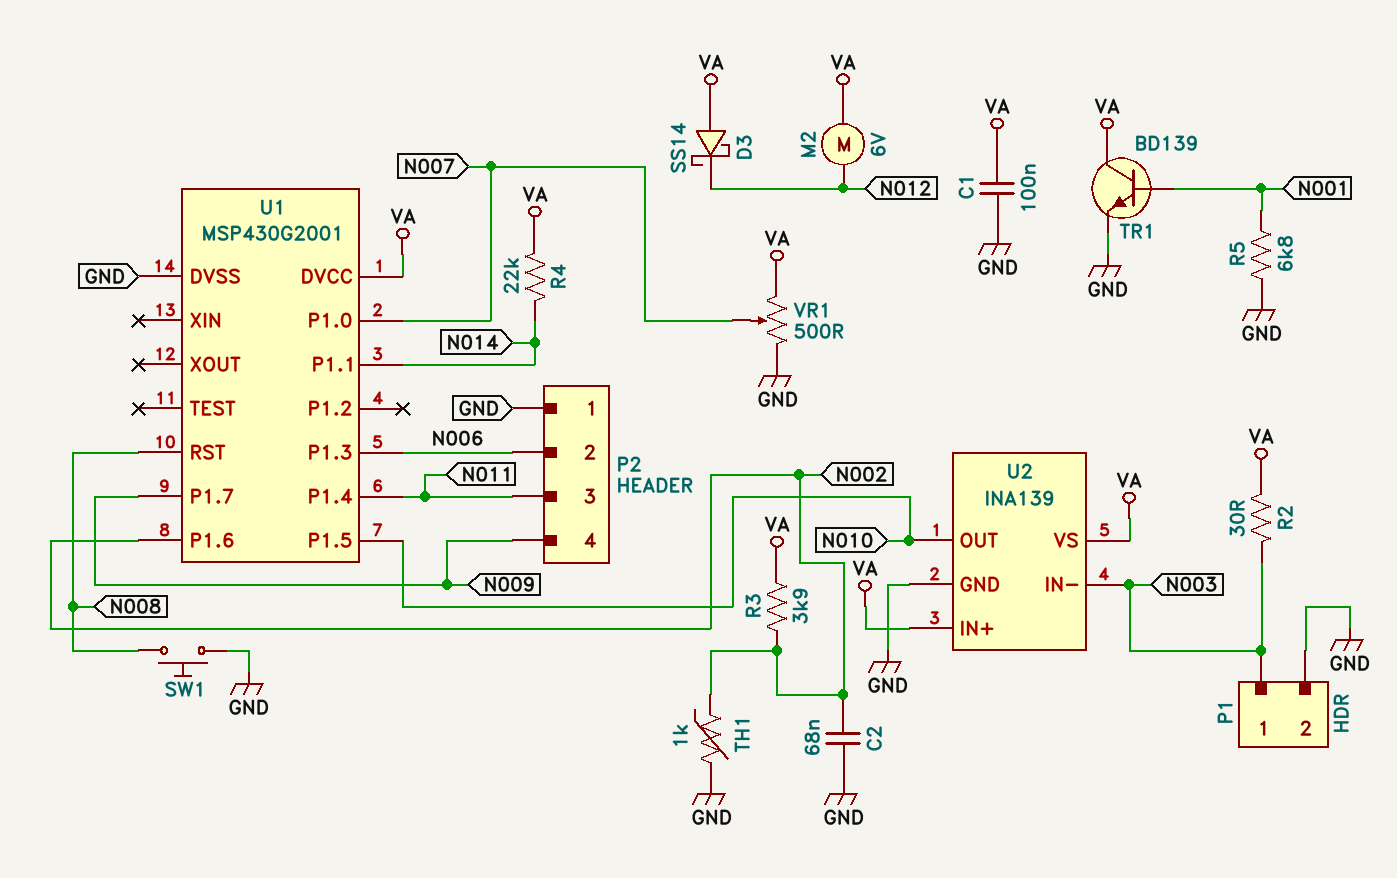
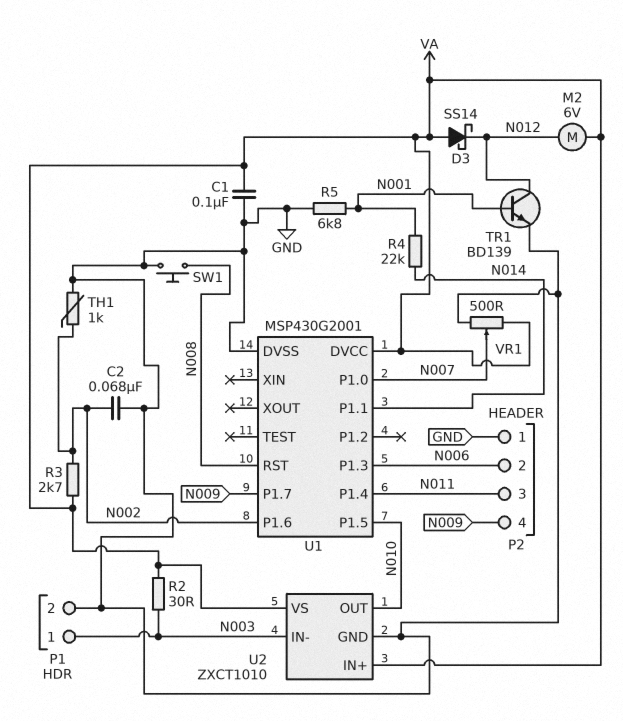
R3: 3.9k (N002, VA) -> 2.7k (N002, VA)
R4: 22k (N014, VA) -> 22k (N001, N014)
TR1: NPN BD139 (B N001, C VA, E GND) -> NPN BD139 (B N001, C N012, E GND)
U2: INA139 -> ZXCT1010

